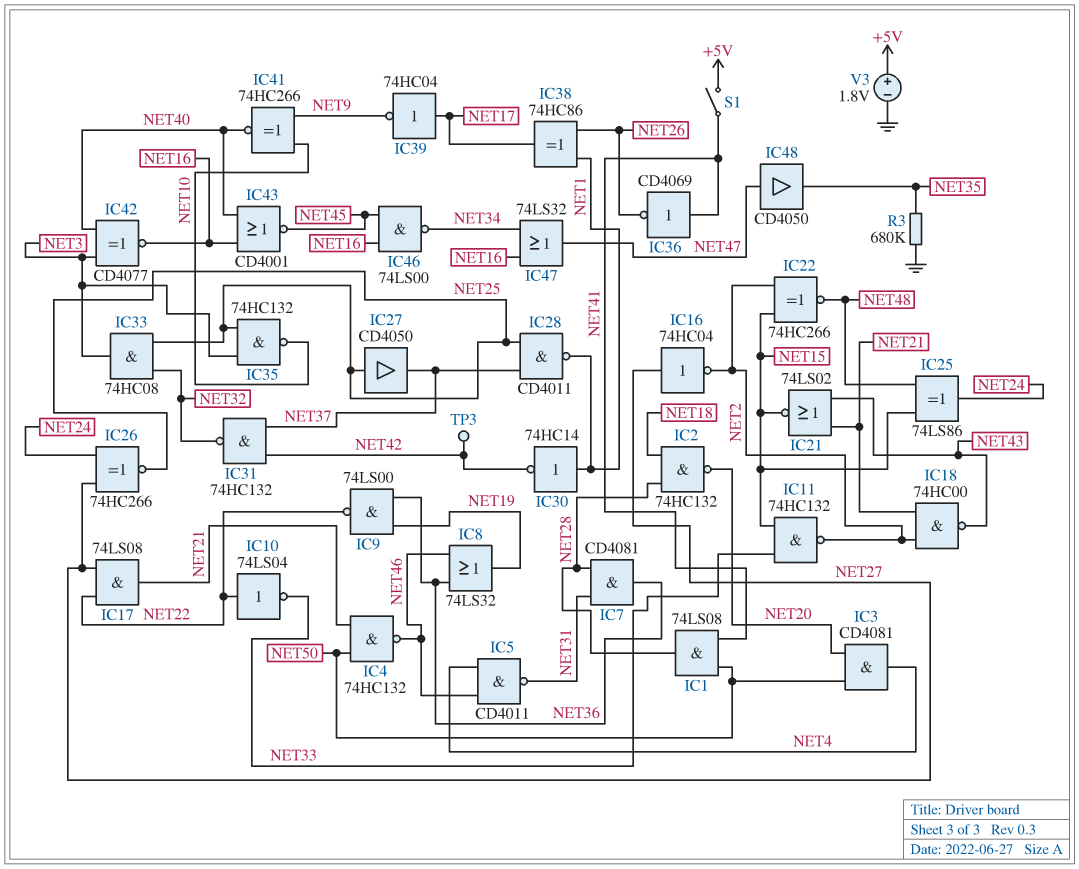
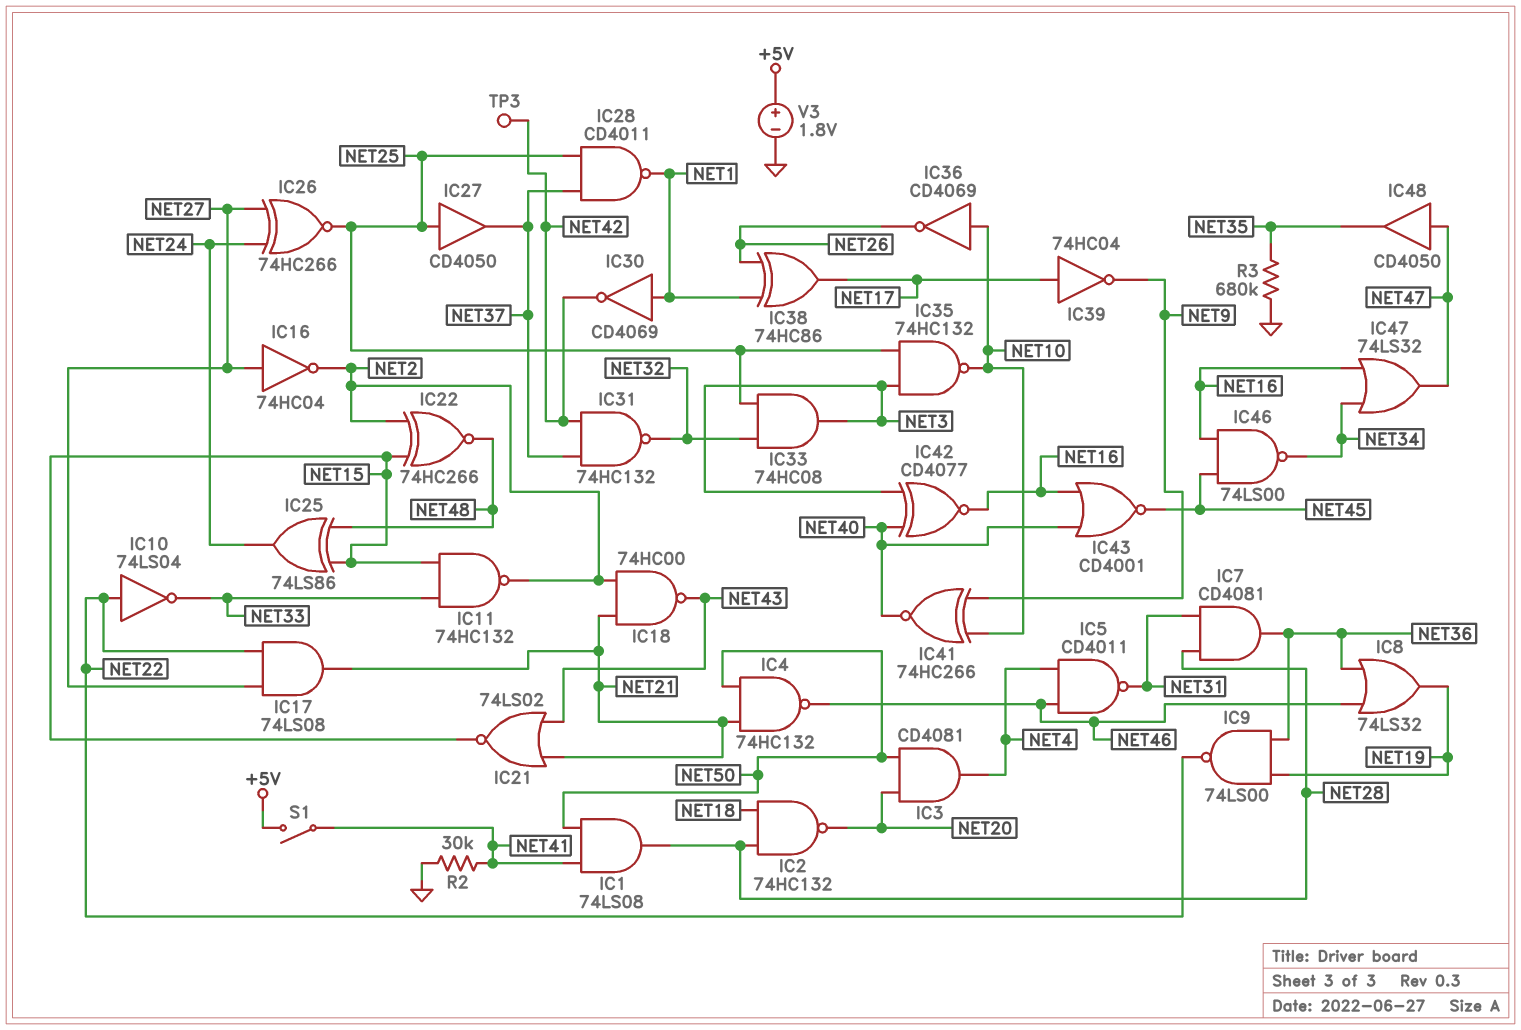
IC30: NOT 74HC14 (in NET1, out NET42) -> NOT CD4069 (in NET1, out NET42)
IC36: NOT CD4069 (in NET41, out NET26) -> NOT CD4069 (in NET10, out NET26)
R2: none -> 30k (GND, NET41)

